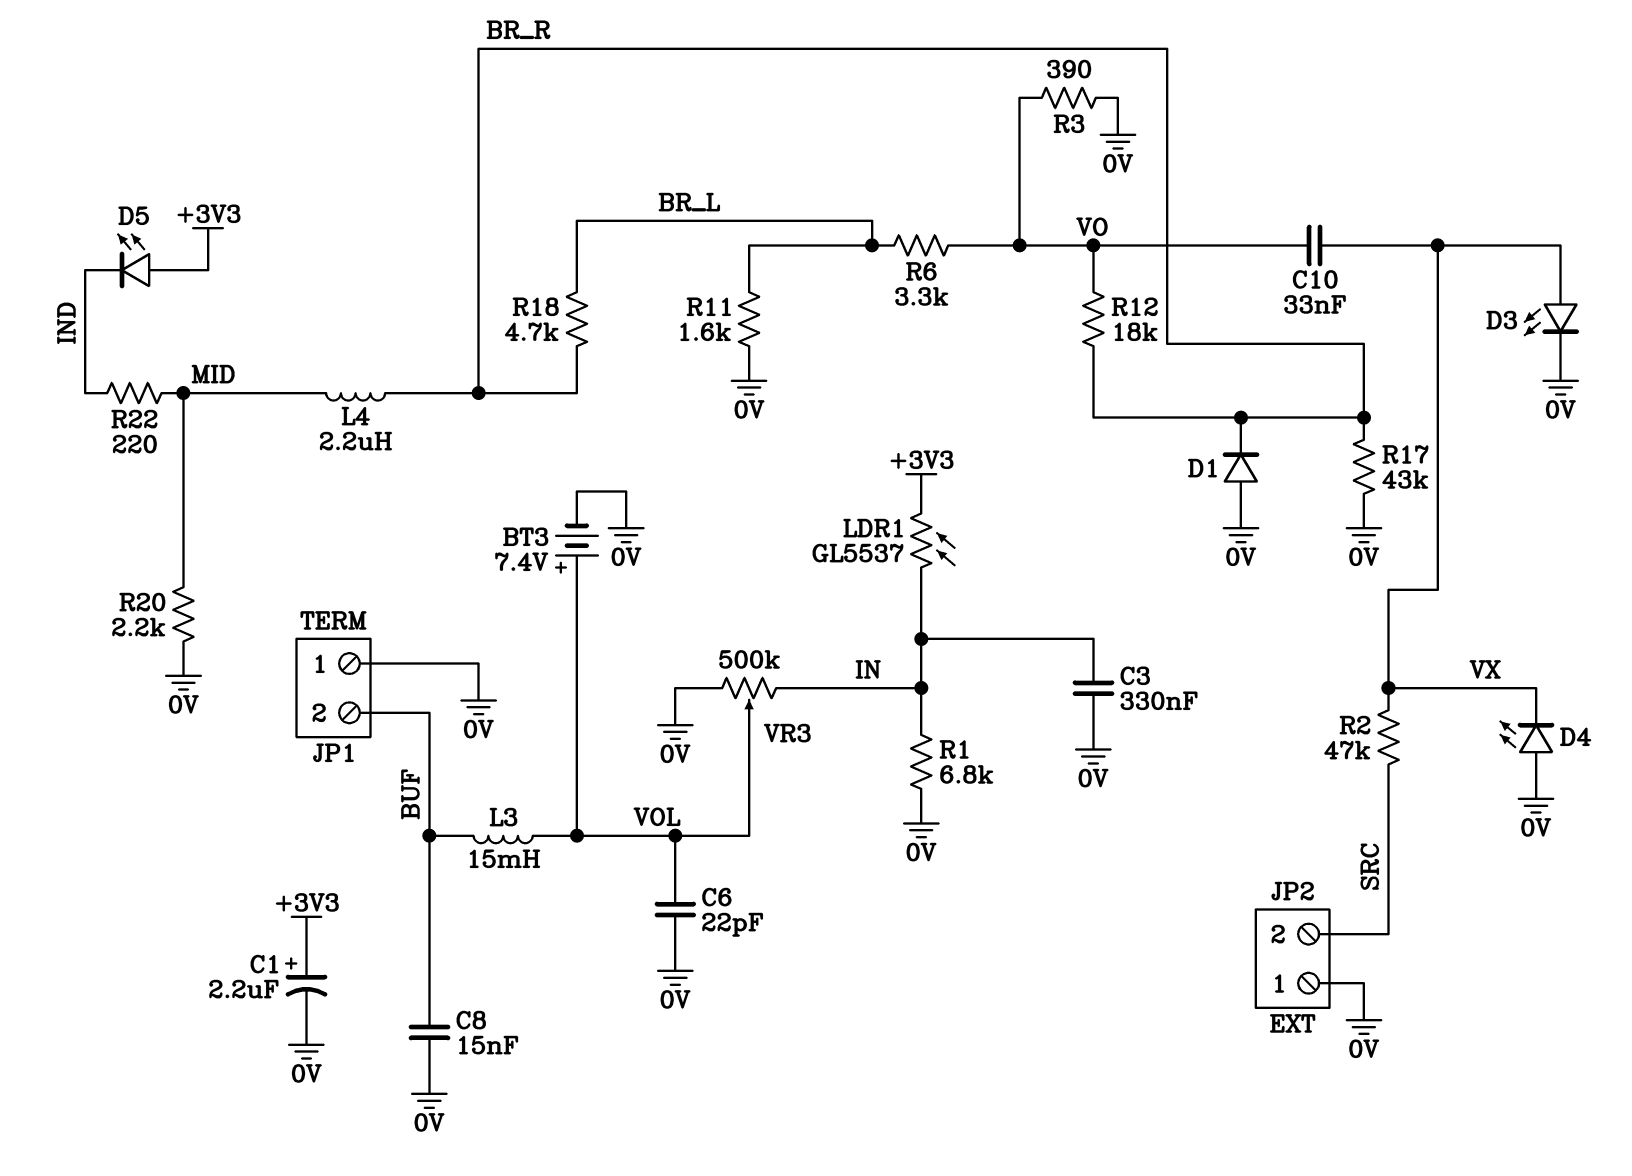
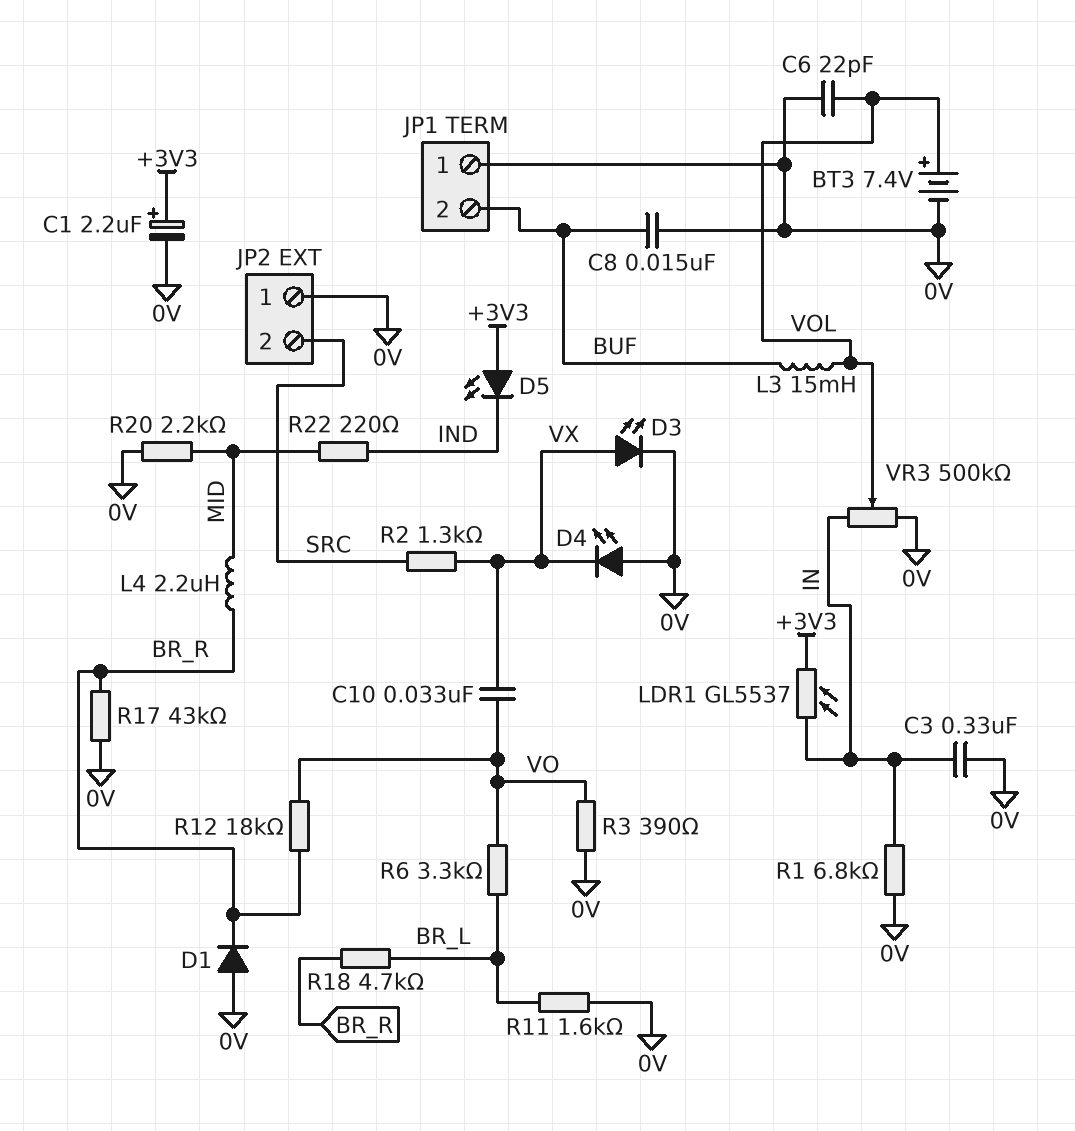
R2: 47k (SRC, VX) -> 1.3k (SRC, VX)

